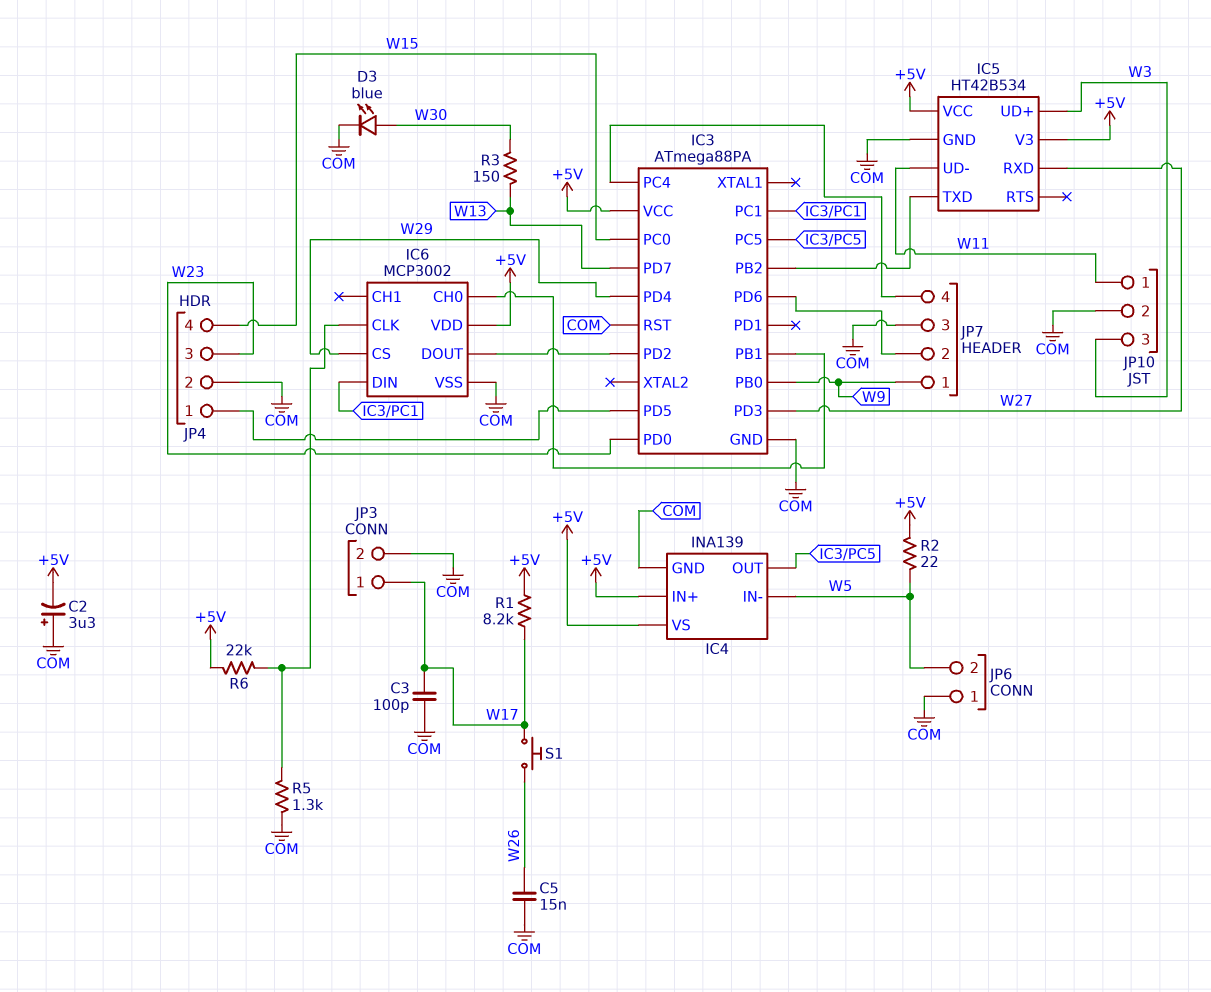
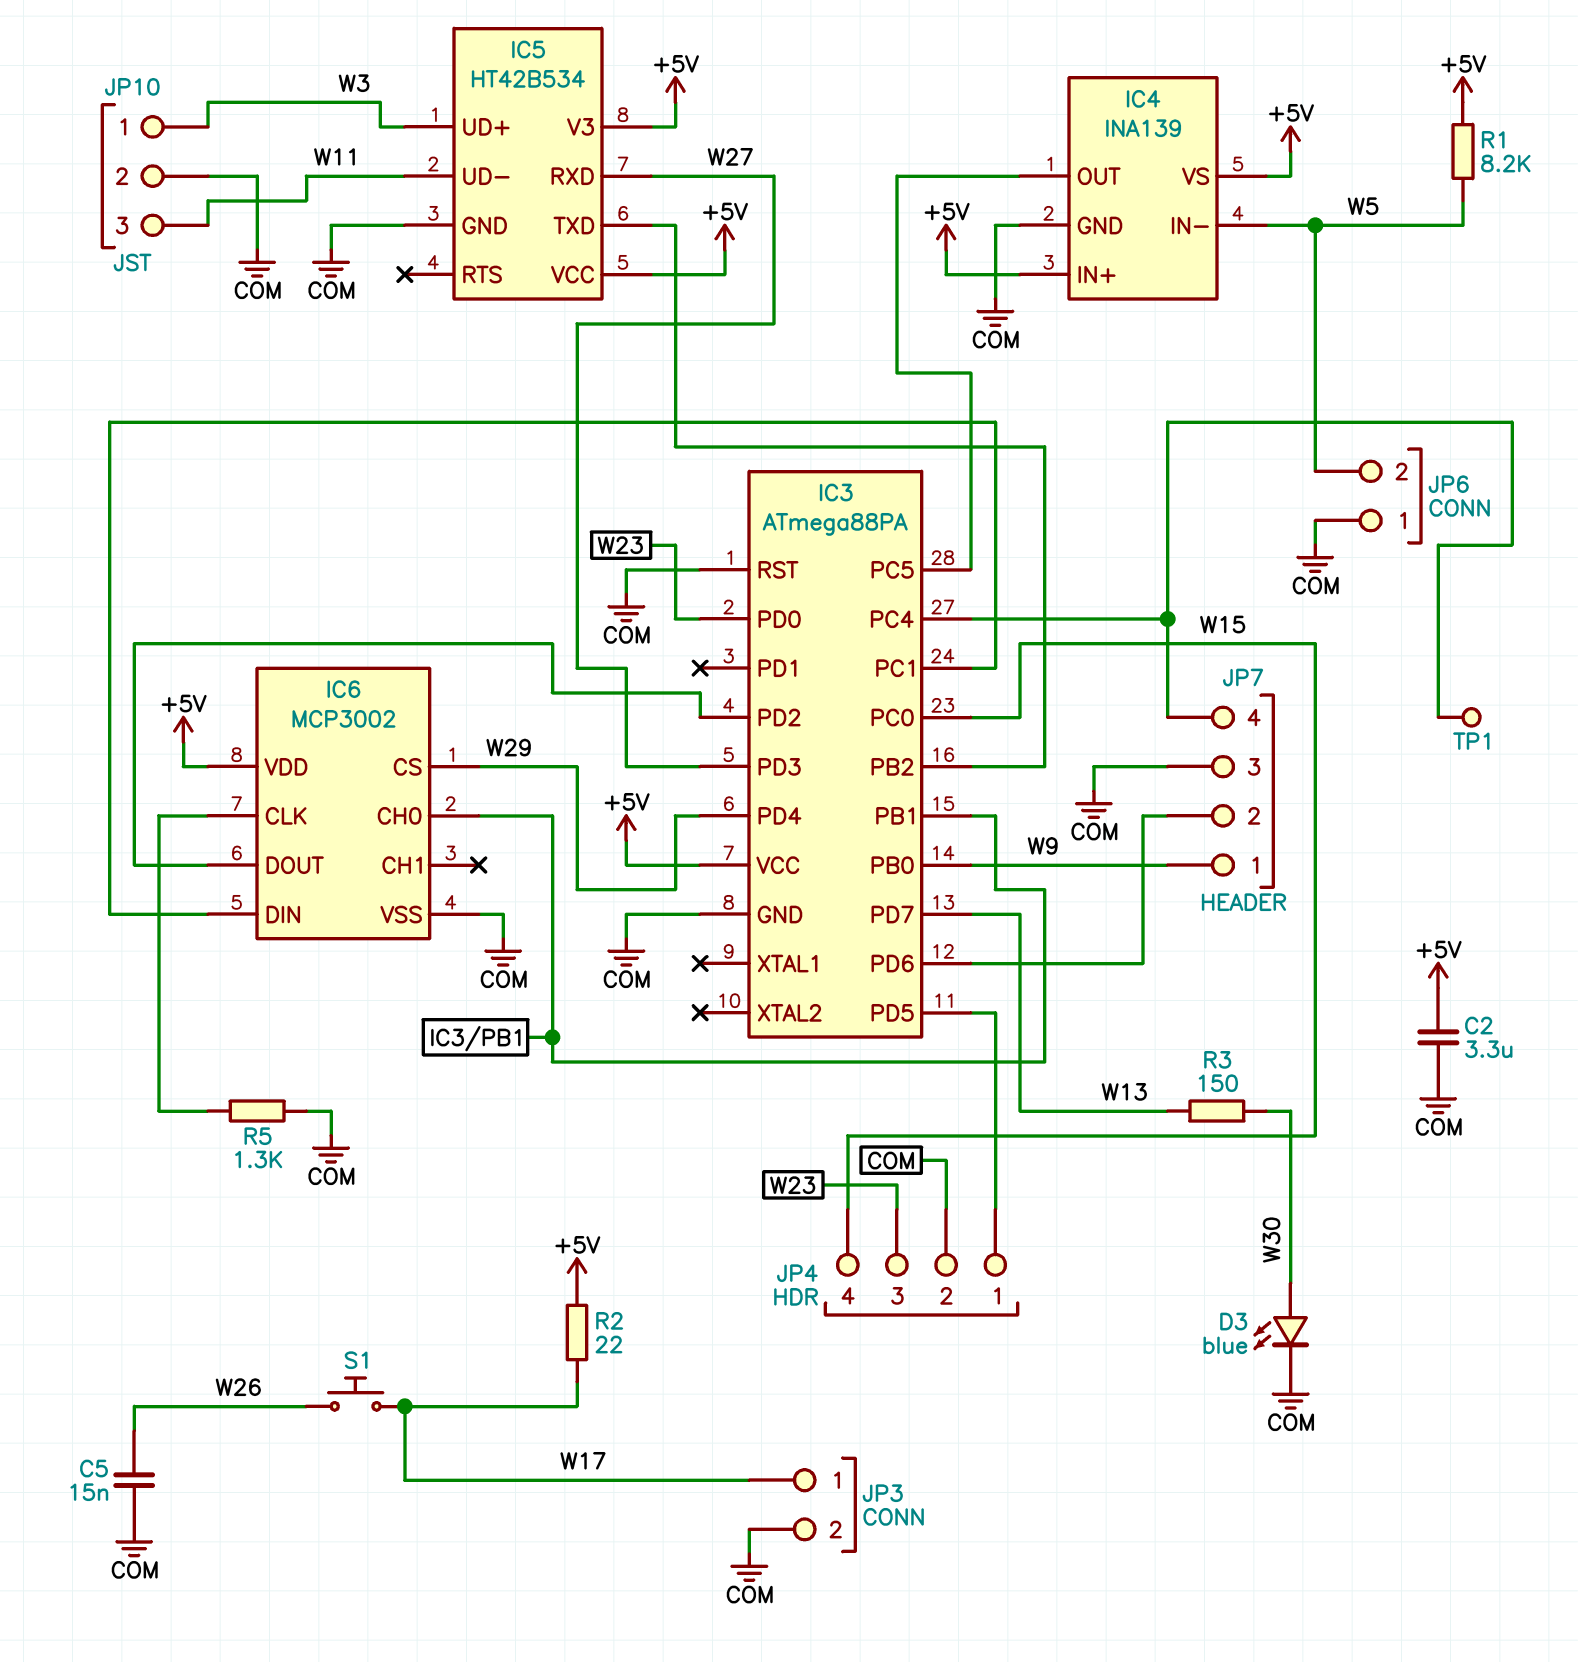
C2: 3.3uF (plus COM, minus +5V) -> 3.3uF (+5V, COM)
C3: 100pF (COM, W17) -> none
JP10 pin 1: W11 -> W3
JP10 pin 3: W3 -> W11
R1: 8.2k (+5V, W17) -> 8.2k (+5V, W5)
R2: 22 (+5V, W5) -> 22 (+5V, W17)
R6: 22k (+5V, IC6/CLK) -> none
TP1: none -> test point (IC3/PC4)

